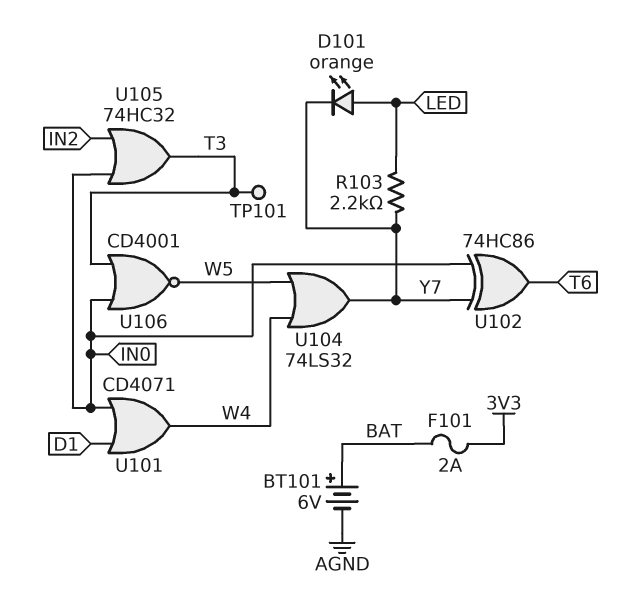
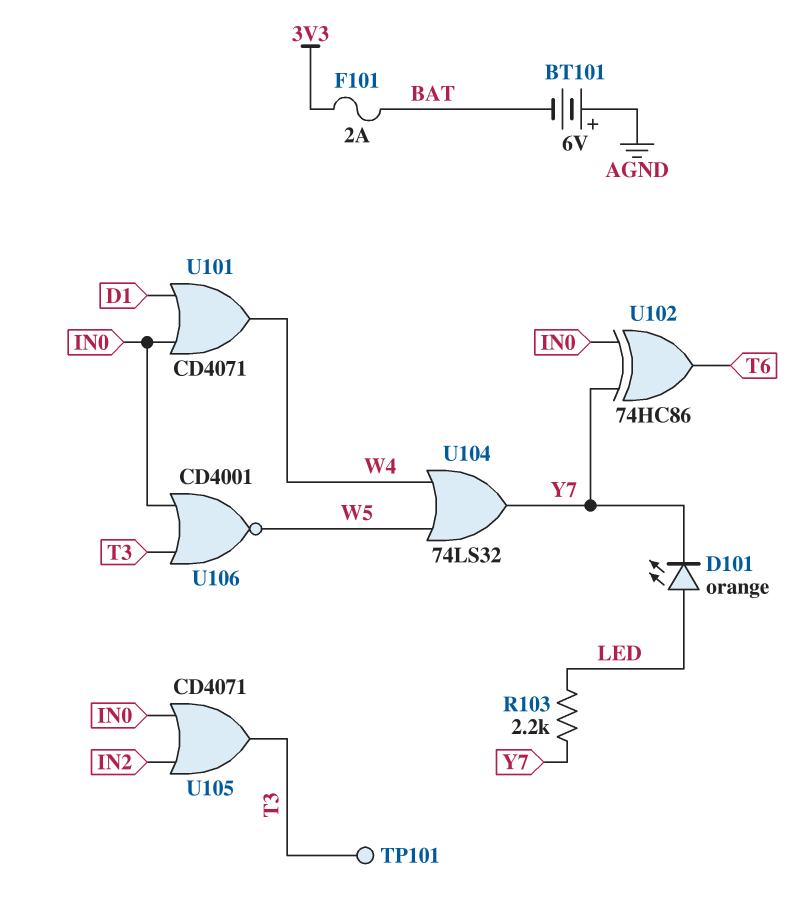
BT101: 6V (plus BAT, minus AGND) -> 6V (plus AGND, minus BAT)
U105: OR 74HC32 (in IN0, in IN2, out T3) -> OR CD4071 (in IN0, in IN2, out T3)

